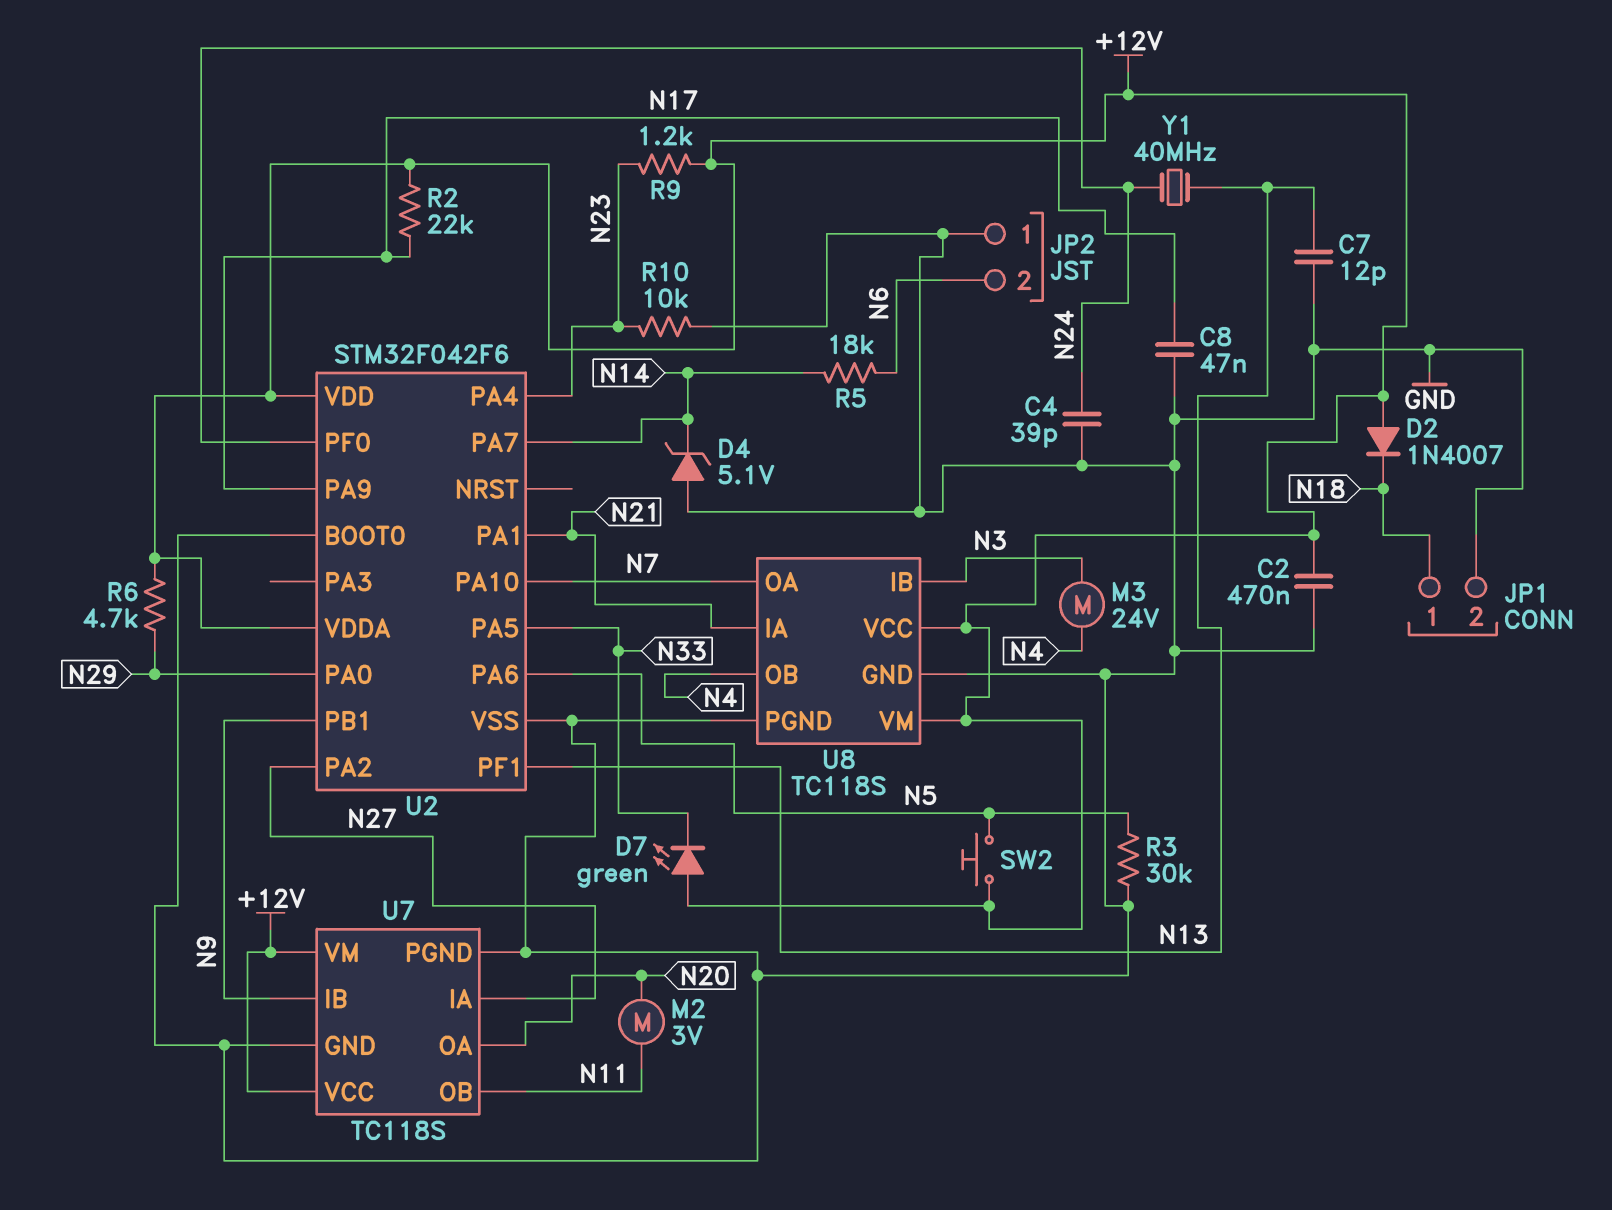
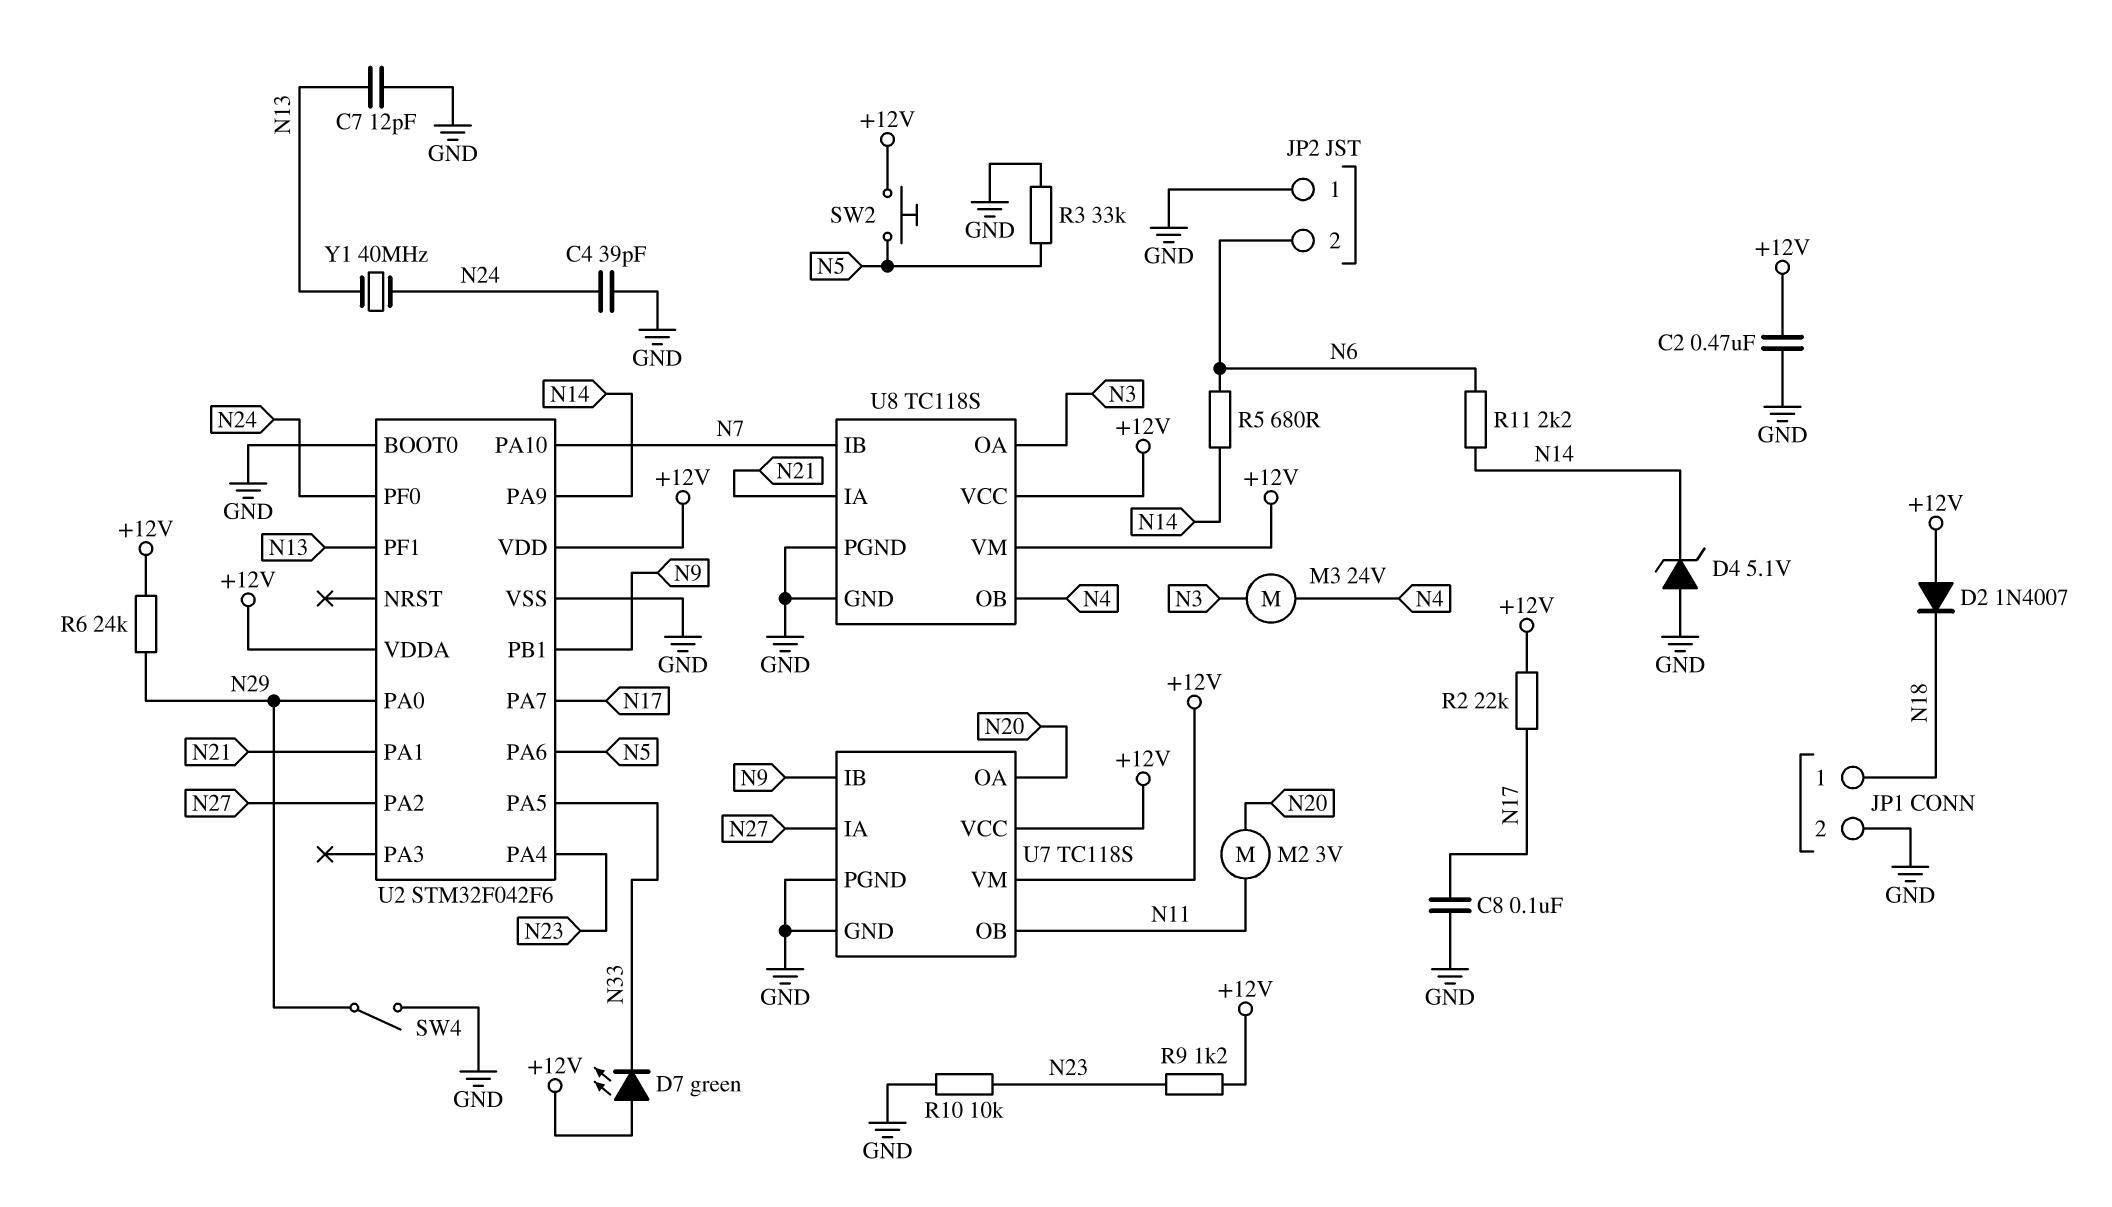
C8: 47nF (GND, N17) -> 100nF (GND, N17)
R3: 30k (GND, N5) -> 33k (GND, N5)
R5: 18k (N6, N14) -> 680 (N6, N14)
R6: 4.7k (+12V, N29) -> 24k (+12V, N29)
R11: none -> 2.2k (N6, N14)
SW4: none -> switch (GND, N29)
U2 pin PA7: N14 -> N17
U2 pin PA9: N17 -> N14
U8 pin IB: N3 -> N7
U8 pin OA: N7 -> N3

